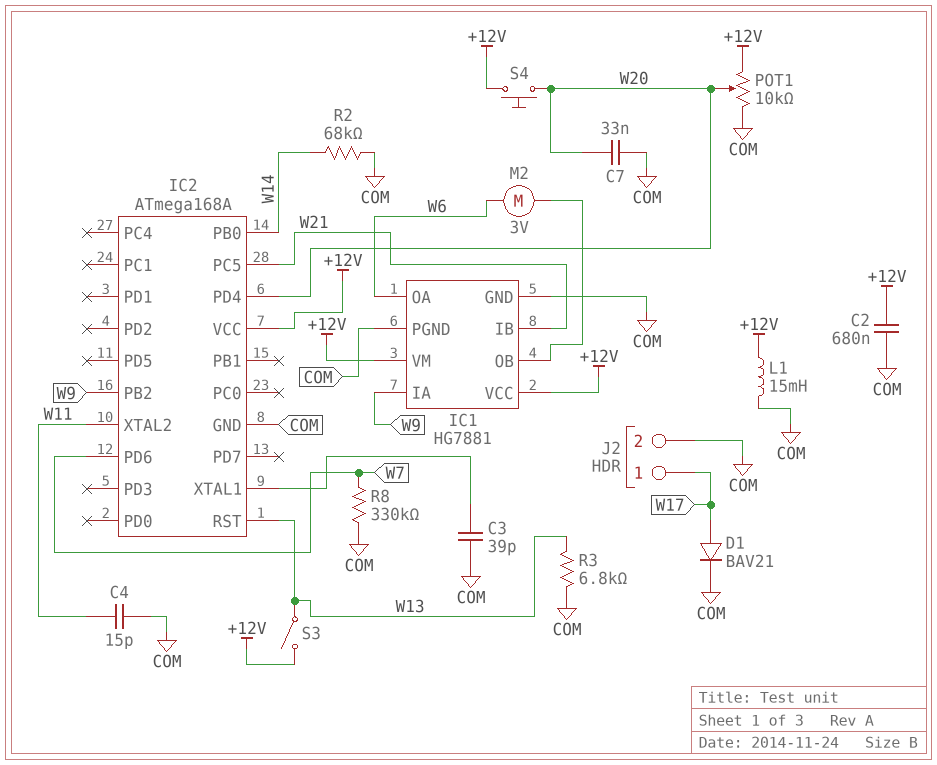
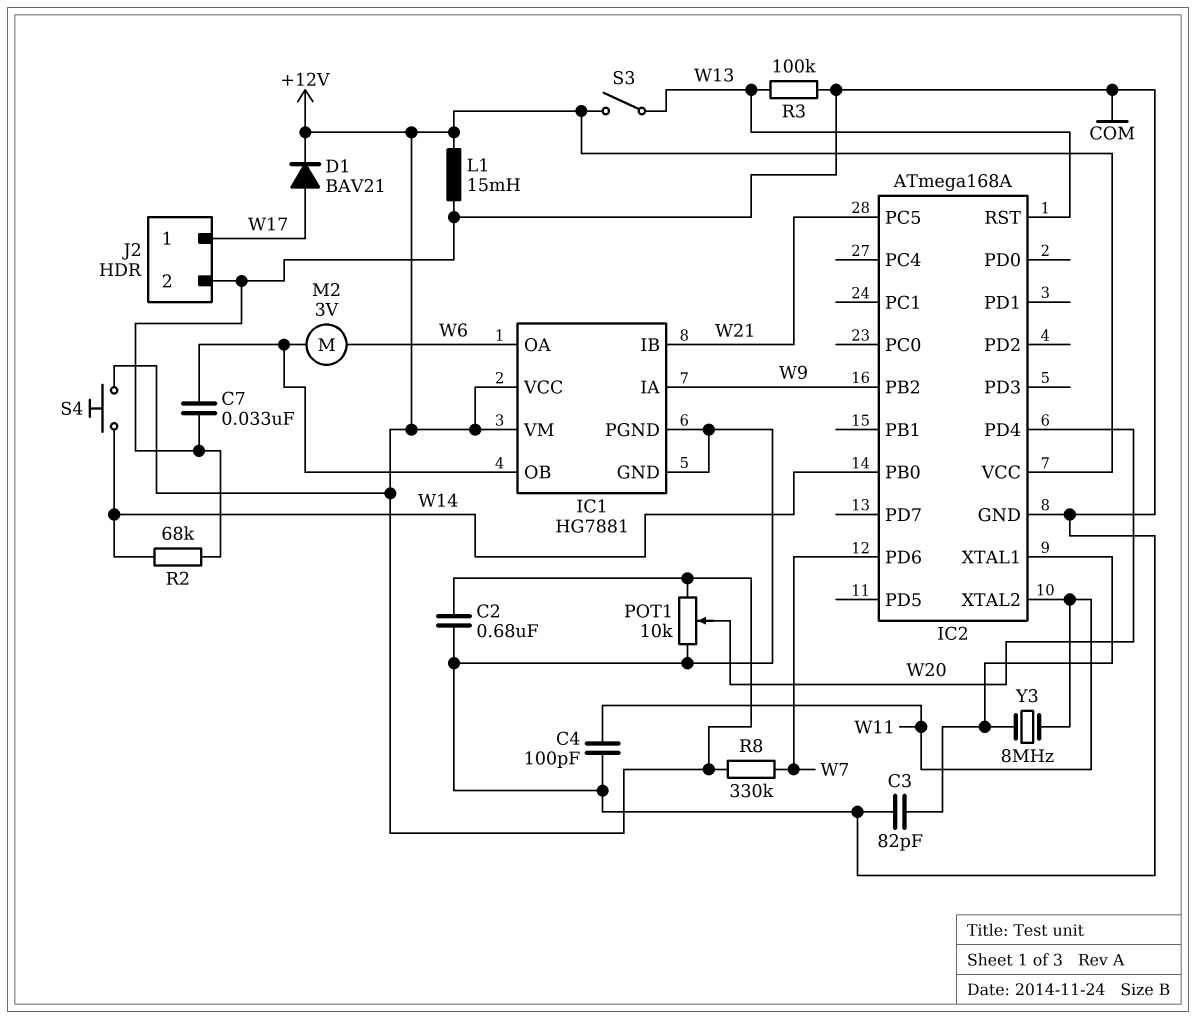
C3: 39pF (COM, IC2/XTAL1) -> 82pF (COM, IC2/XTAL1)
C4: 15pF (COM, W11) -> 100pF (COM, W11)
C7: 33nF (COM, W20) -> 33nF (COM, IC1/OB)
D1: diode BAV21 (A W17, K COM) -> diode BAV21 (A W17, K +12V)
R3: 6.8k (COM, W13) -> 100k (COM, W13)
R8: 330k (COM, W7) -> 330k (+12V, W7)
S4: button (+12V, W20) -> button (+12V, W14)
Y3: none -> 8MHz (IC2/XTAL1, W11)

